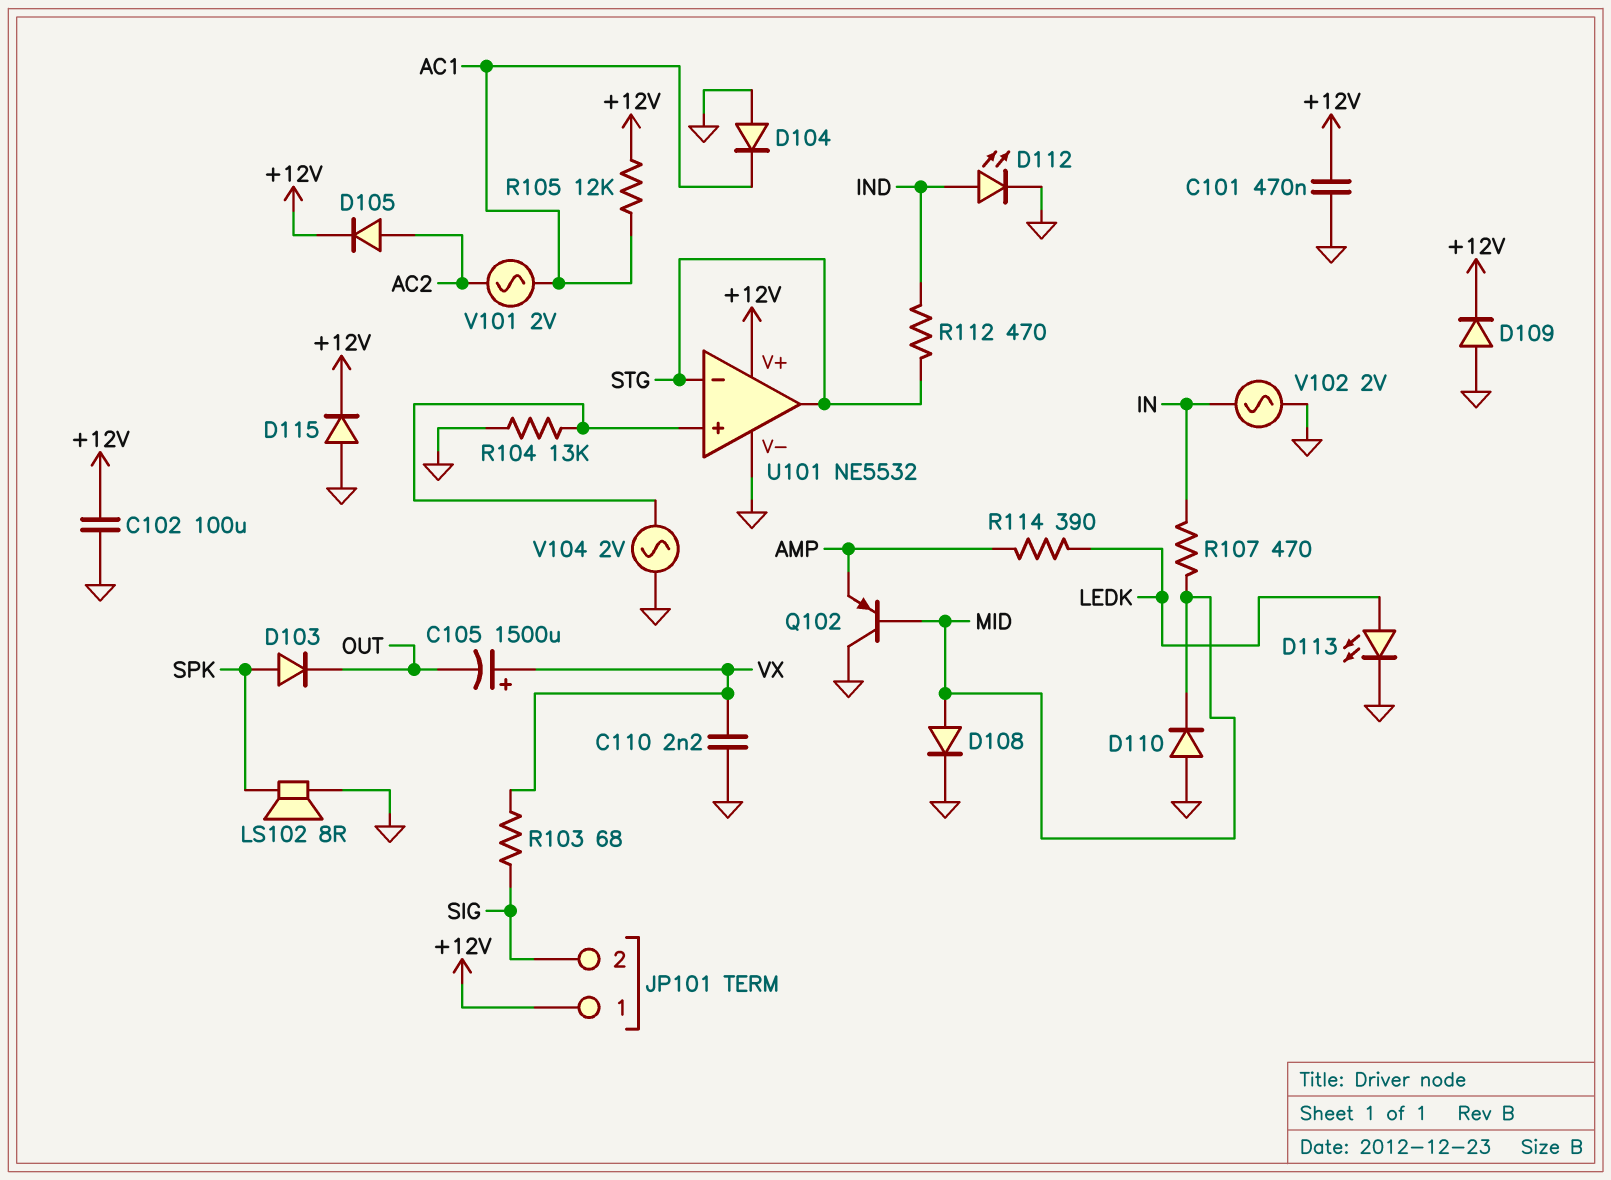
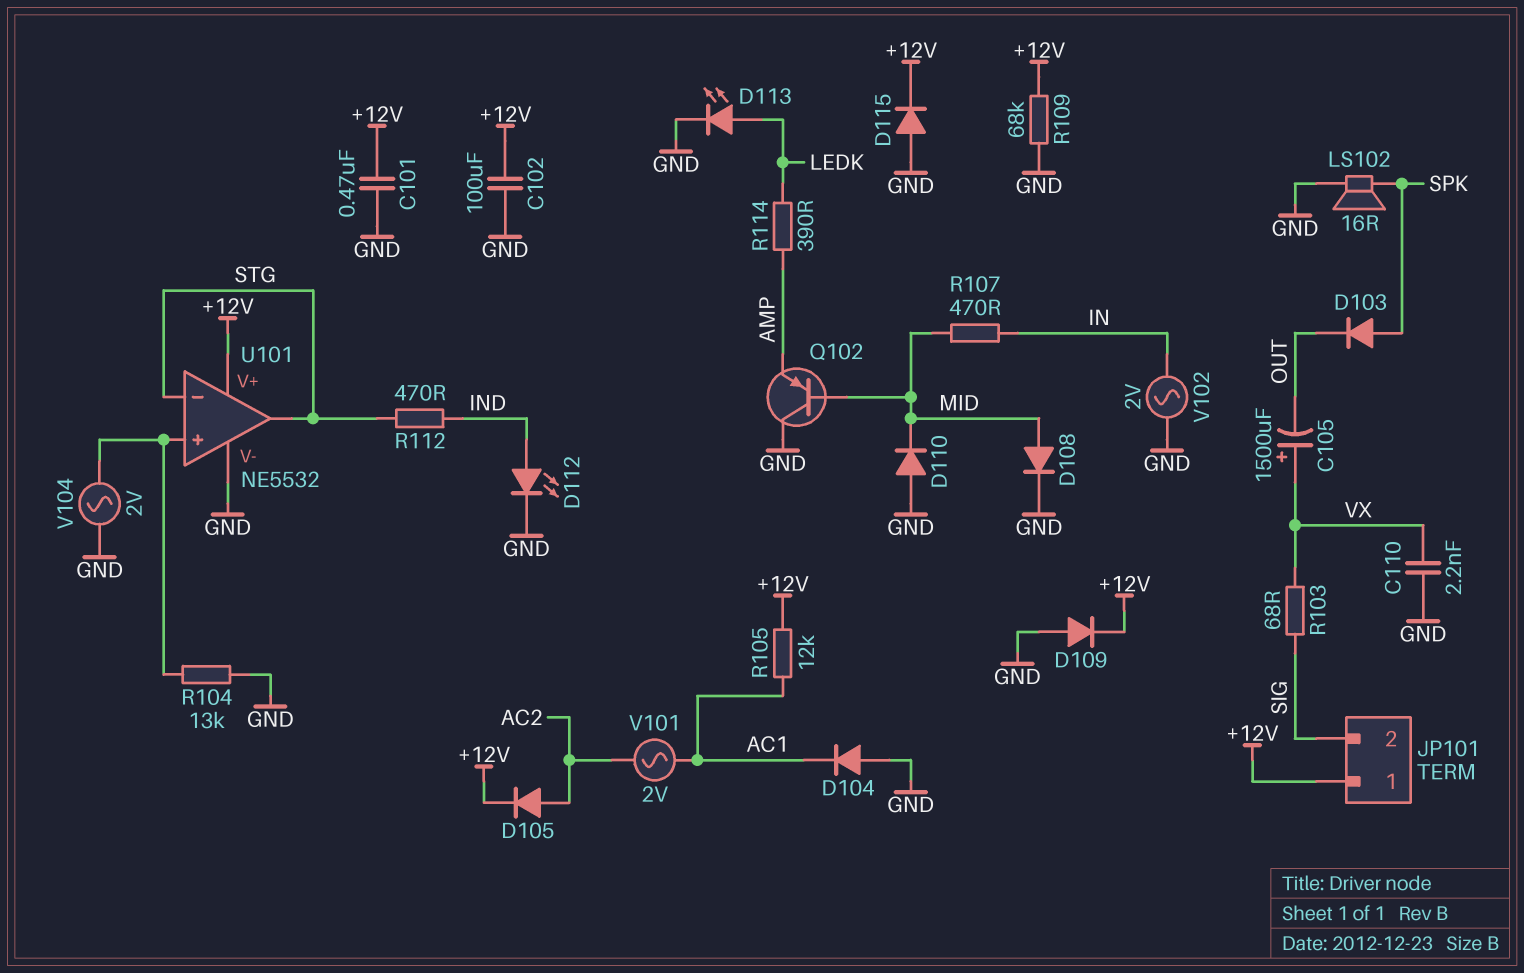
LS102: speaker 8R (GND, SPK) -> speaker 16R (GND, SPK)
R109: none -> 68k (+12V, GND)

